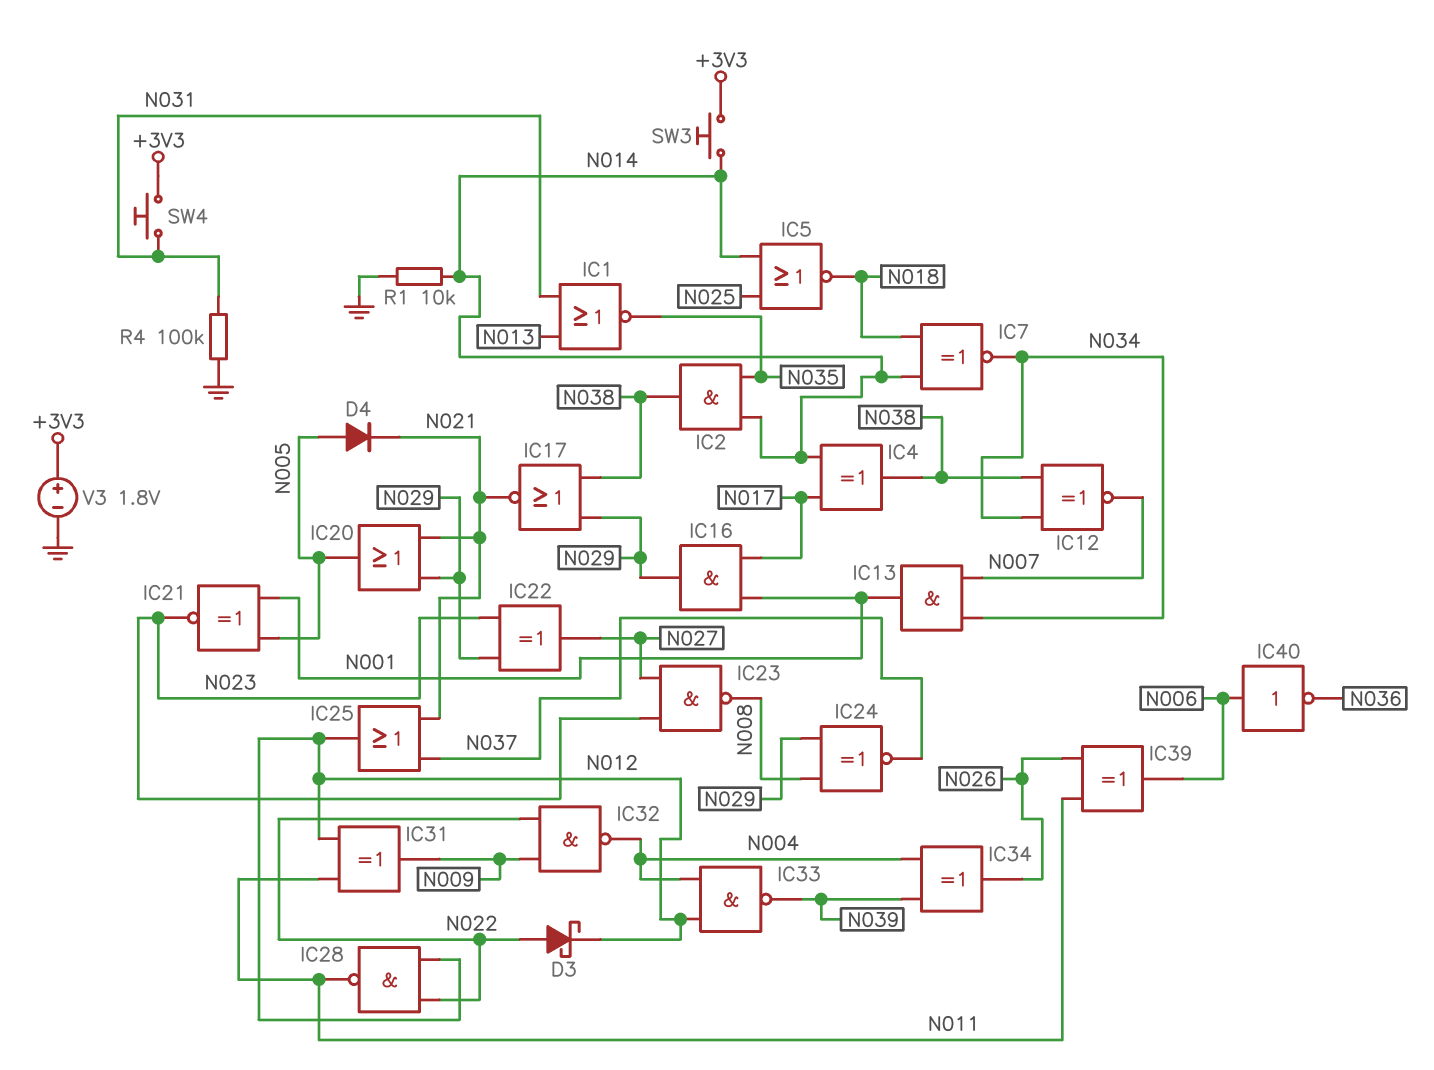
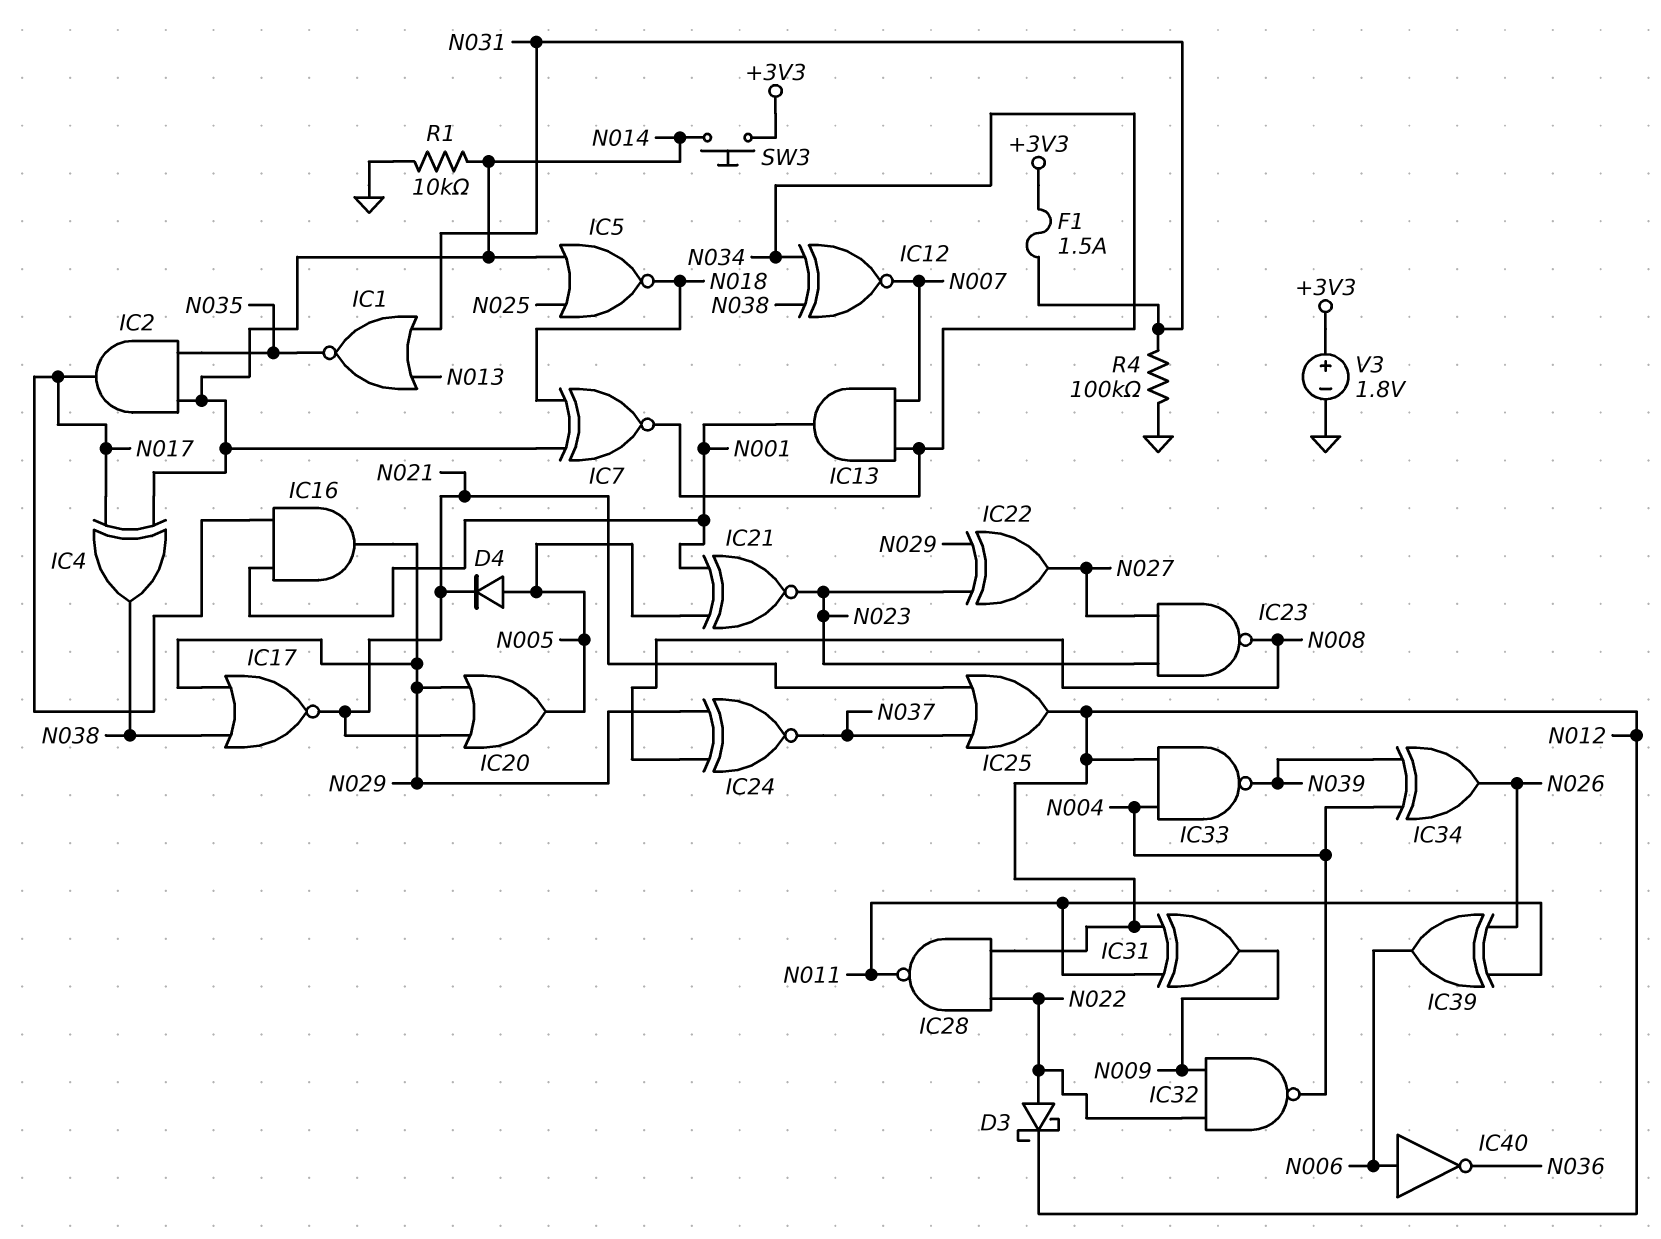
F1: none -> 1.5A (+3V3, N031)
IC2: AND (in N014, in N035, out N038) -> AND (in N014, in N035, out N017)
SW4: button (+3V3, N031) -> none

